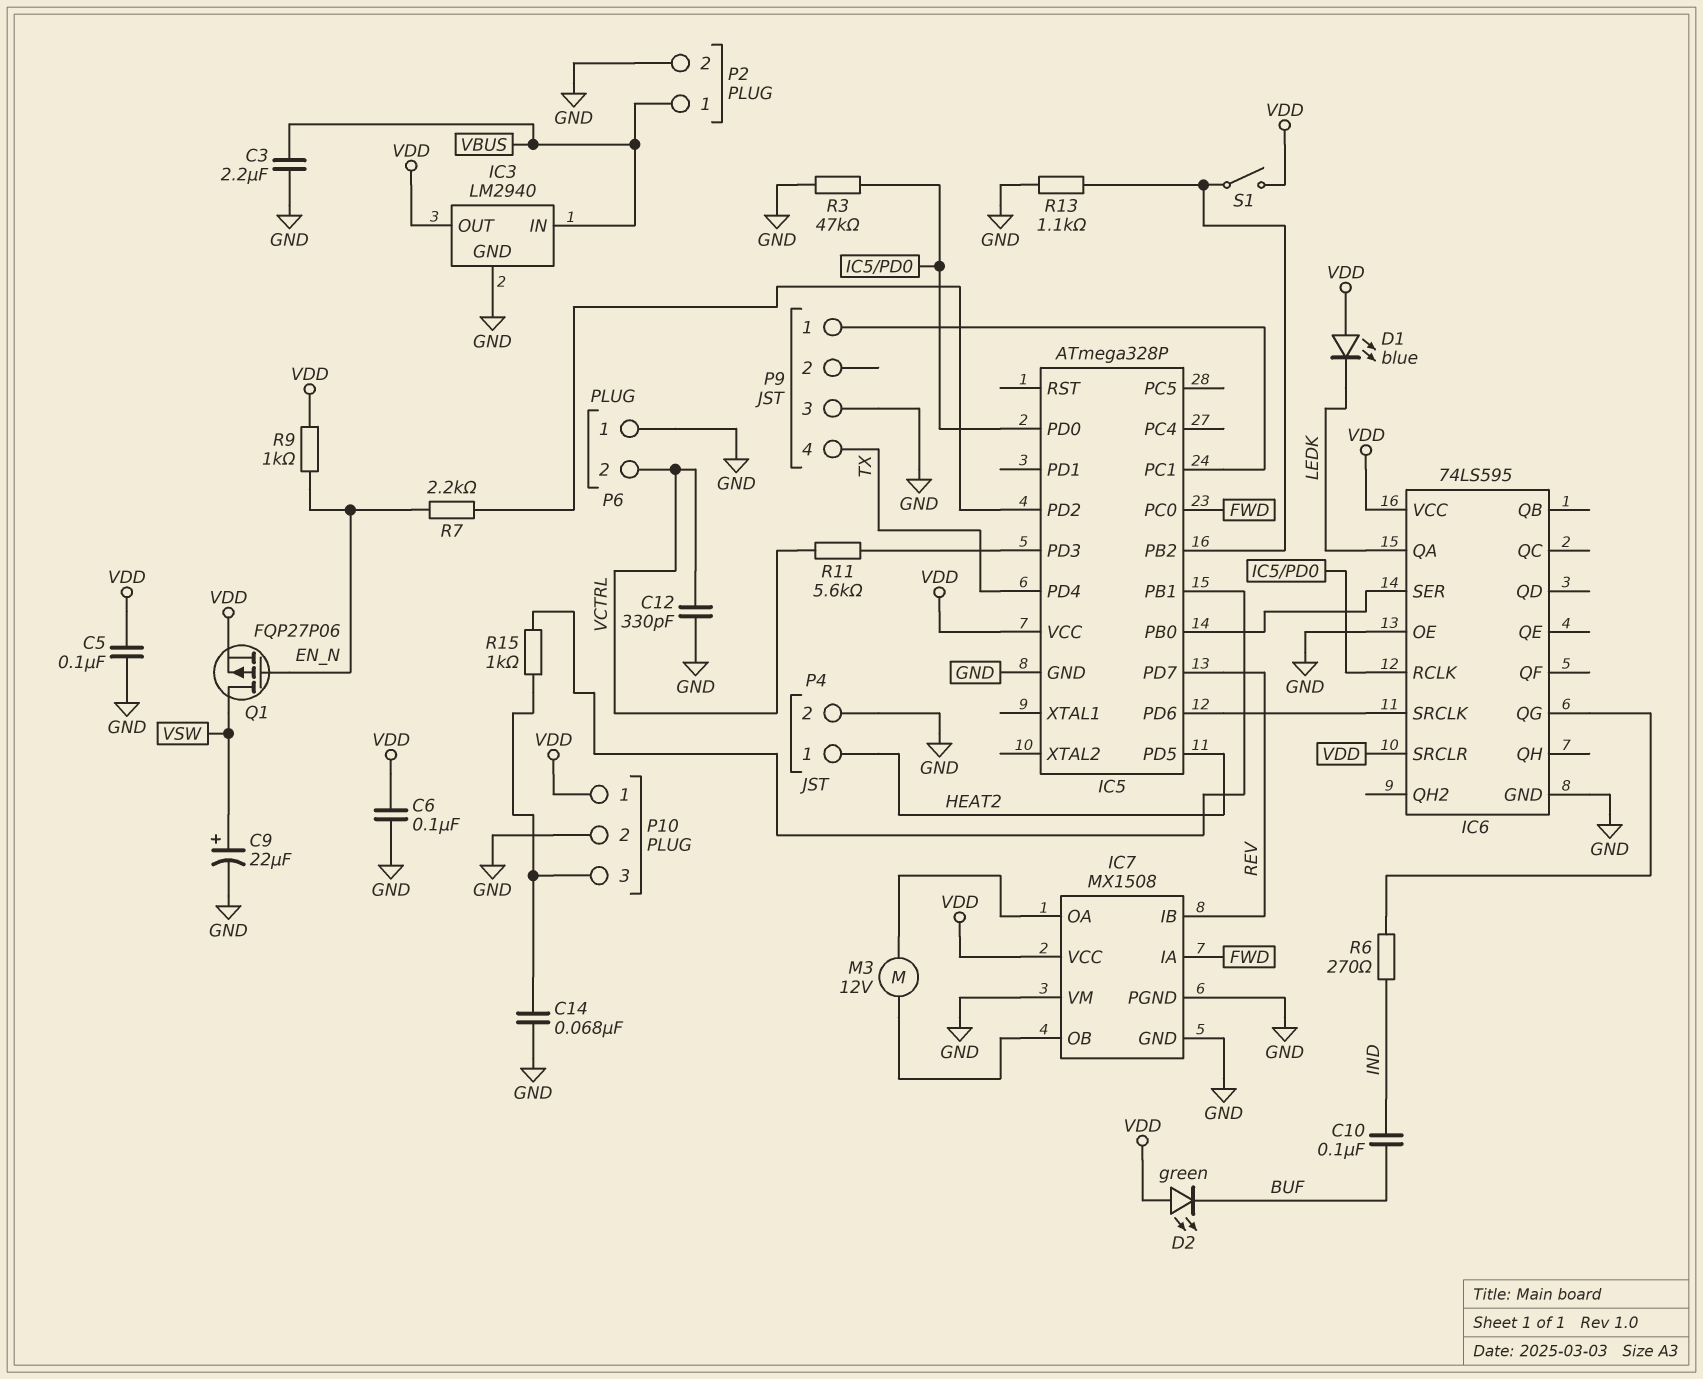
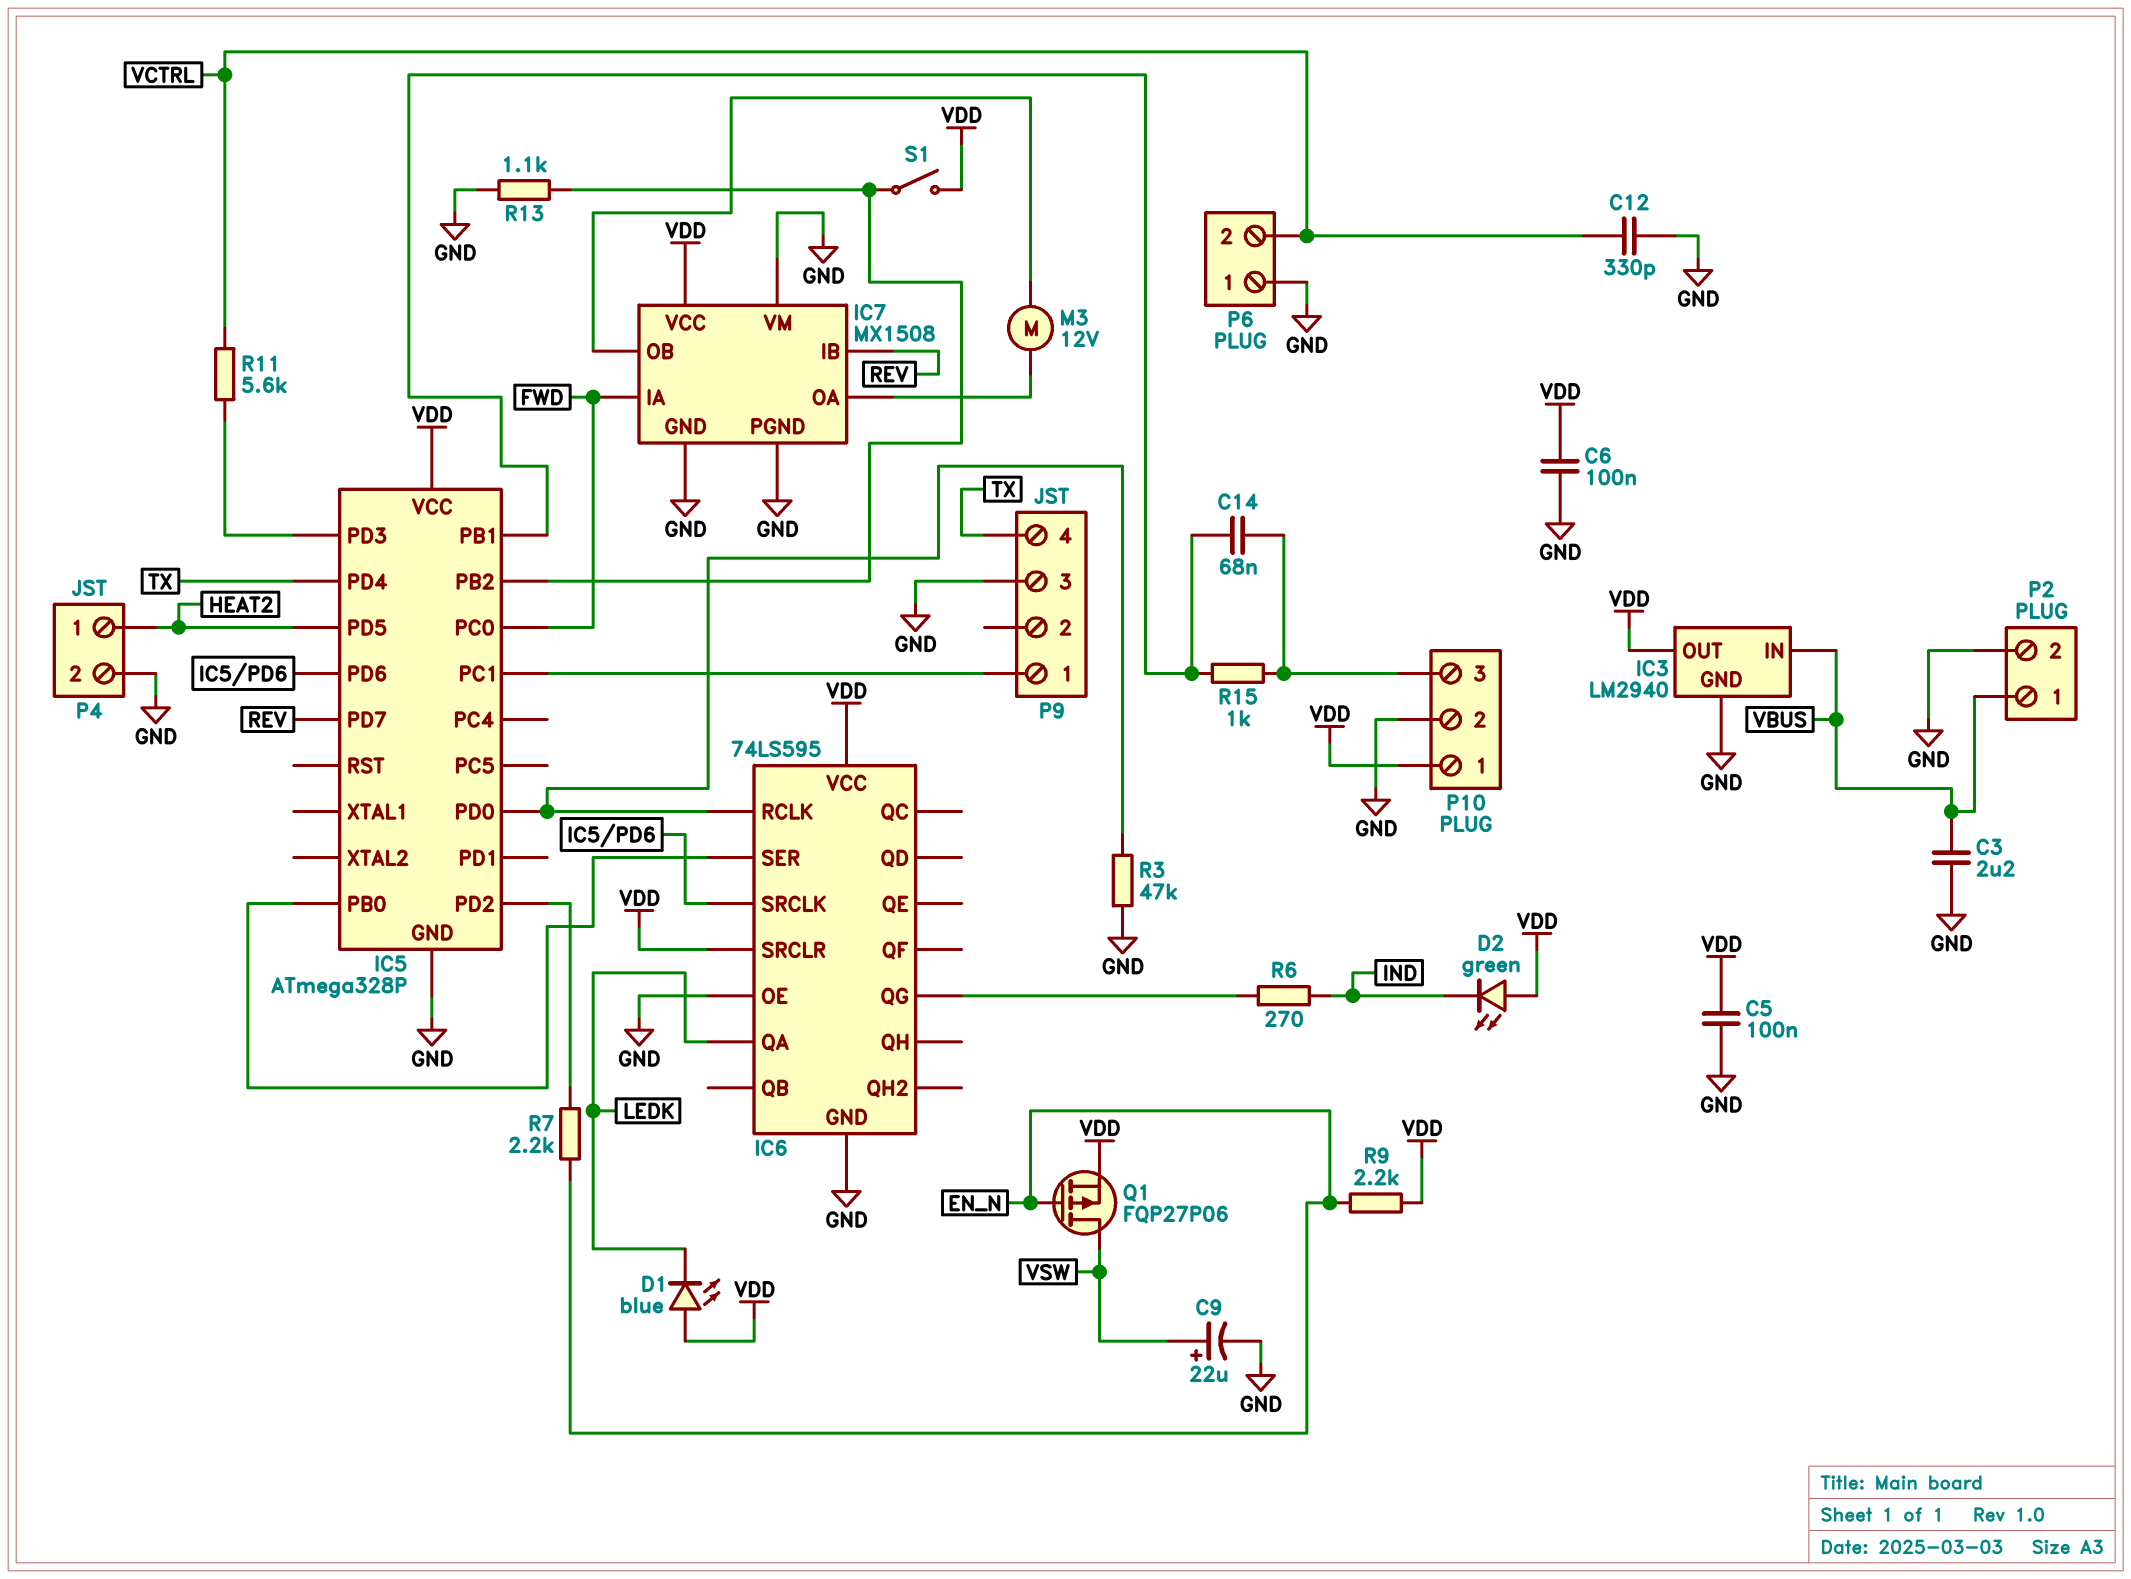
C10: 100nF (BUF, IND) -> none
C14: 68nF (GND, P10/3) -> 68nF (IC5/PB1, P10/3)
D2: LED green (A VDD, K BUF) -> LED green (A VDD, K IND)
R9: 1k (EN_N, VDD) -> 2.2k (EN_N, VDD)

